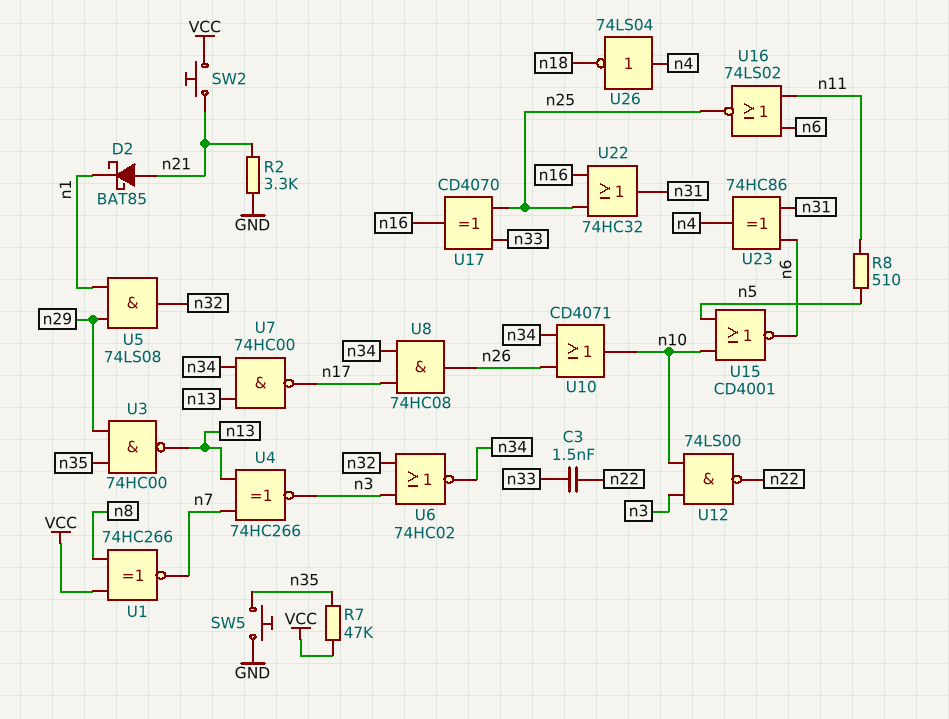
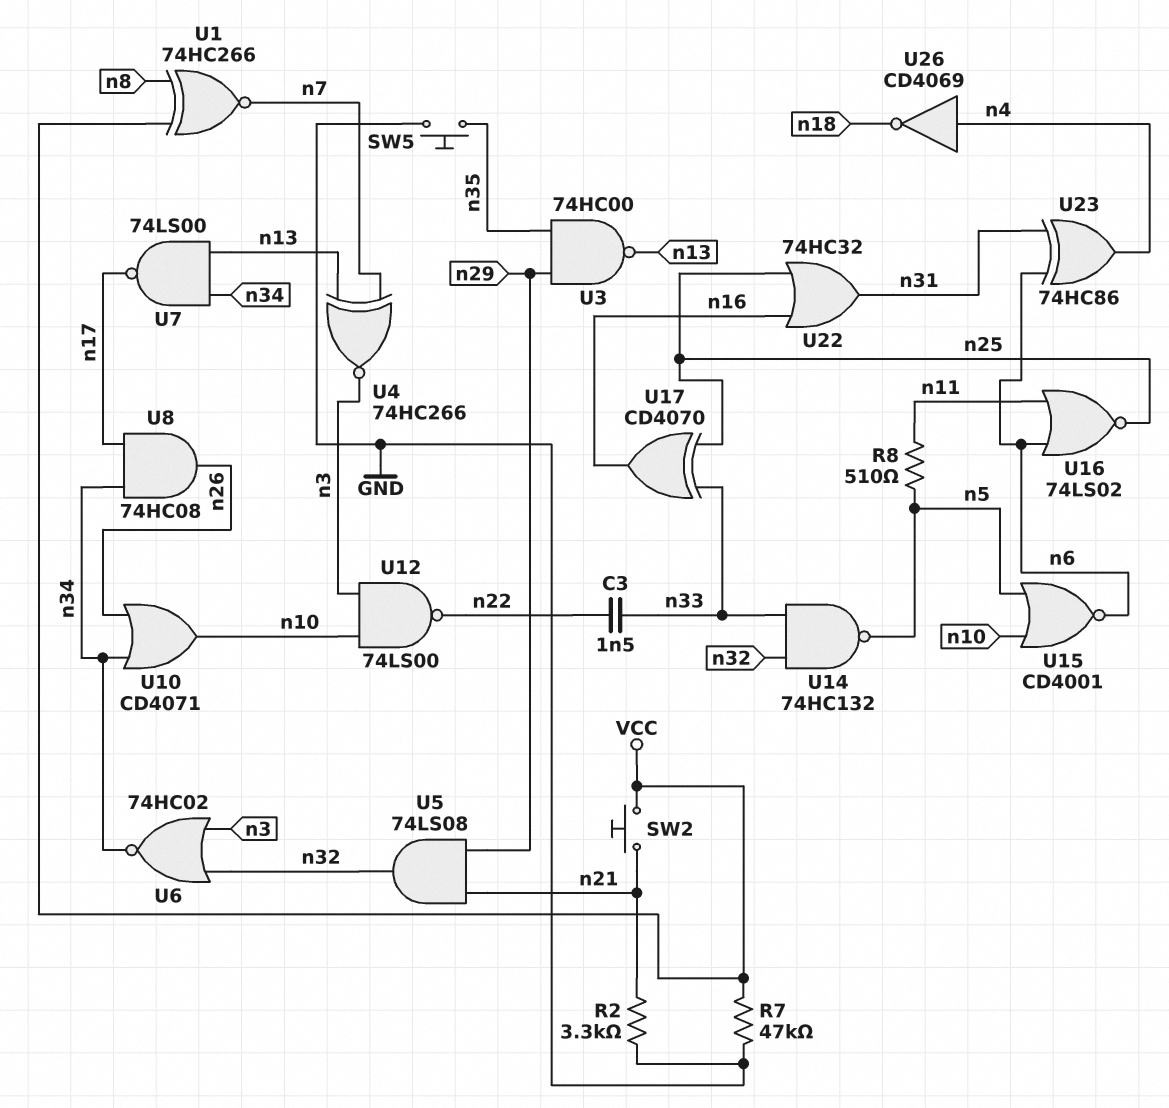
D2: schottky BAT85 (A n21, K n1) -> none
R7: 47k (VCC, n35) -> 47k (GND, VCC)
U5: AND 74LS08 (in n1, in n29, out n32) -> AND 74LS08 (in n21, in n29, out n32)
U7: NAND 74HC00 (in n13, in n34, out n17) -> NAND 74LS00 (in n13, in n34, out n17)
U14: none -> NAND 74HC132 (in n32, in n33, out n5)
U26: NOT 74LS04 (in n4, out n18) -> NOT CD4069 (in n4, out n18)

